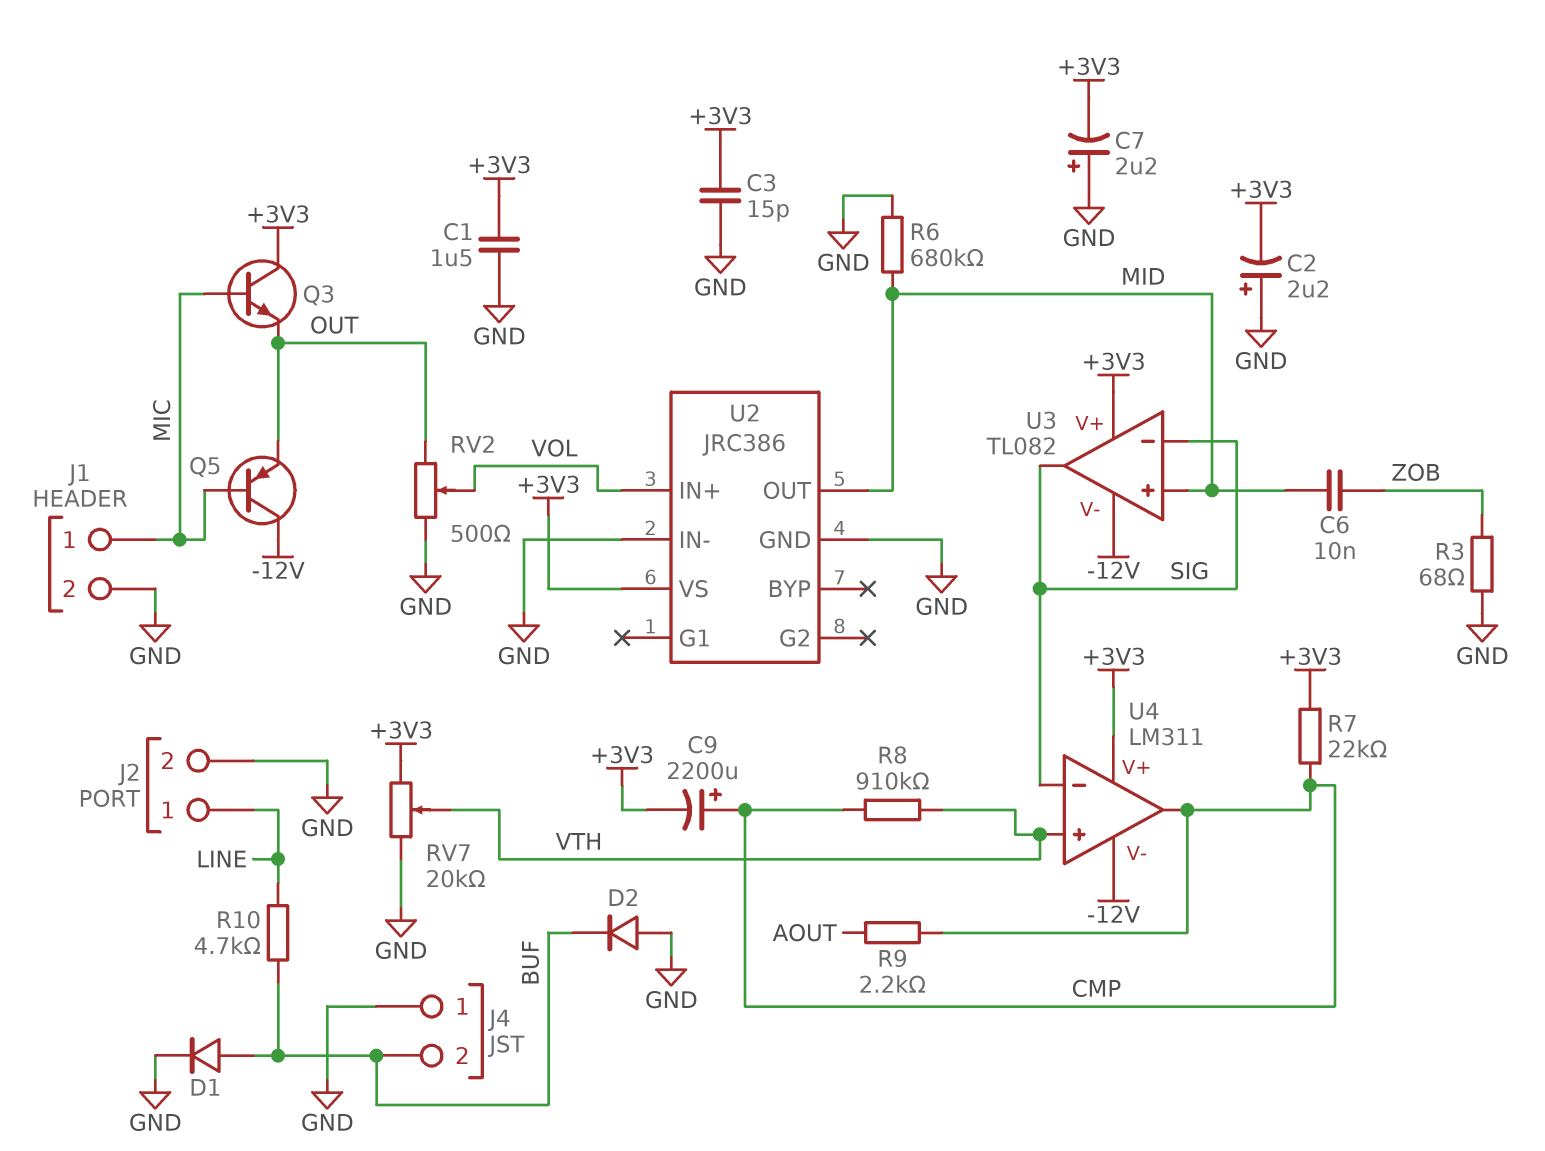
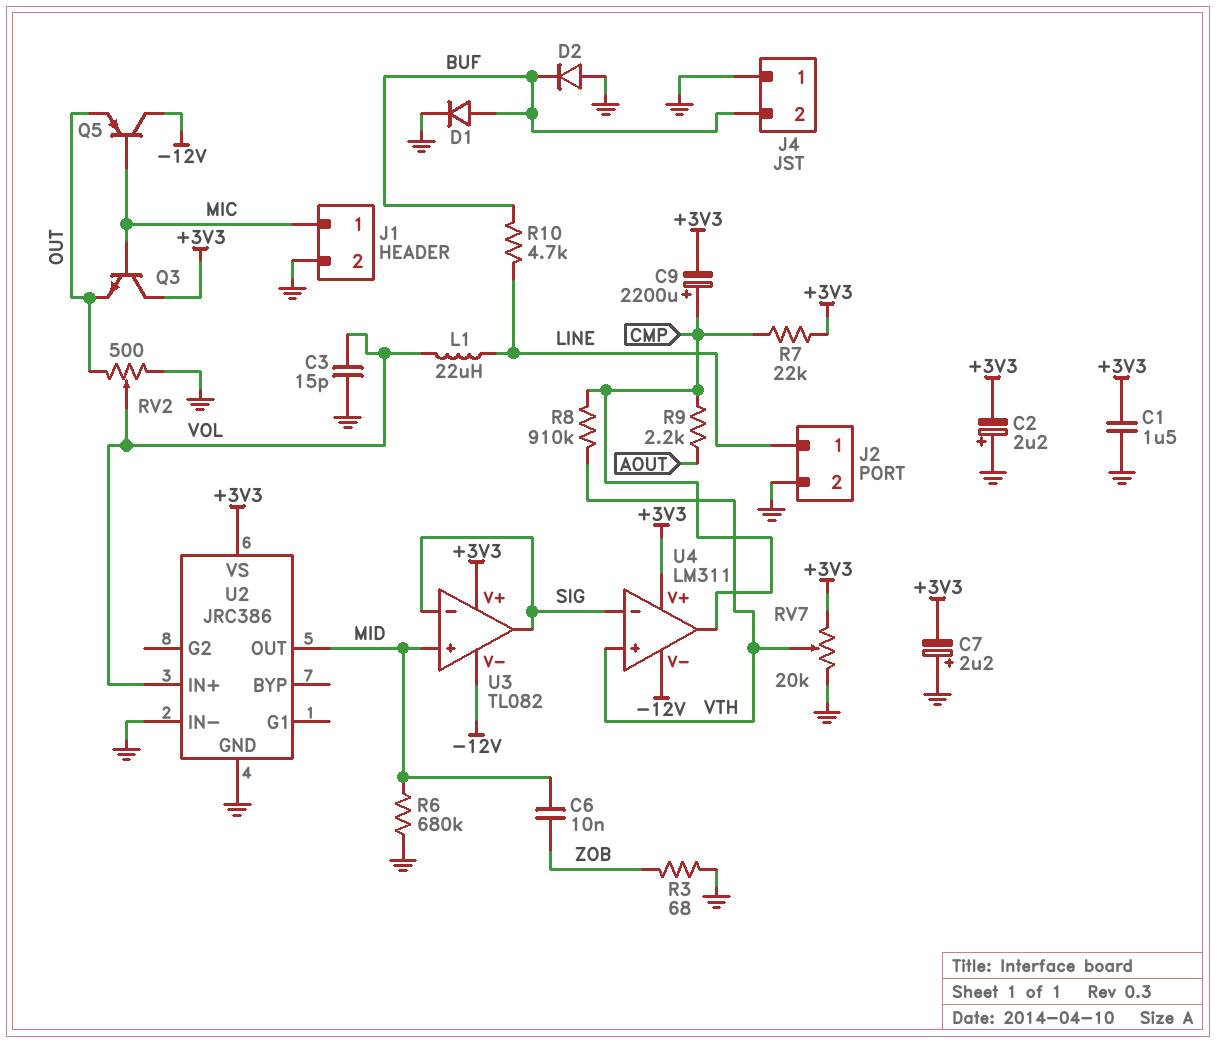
C3: 15pF (+3V3, GND) -> 15pF (GND, VOL)
L1: none -> 22uH (LINE, VOL)

